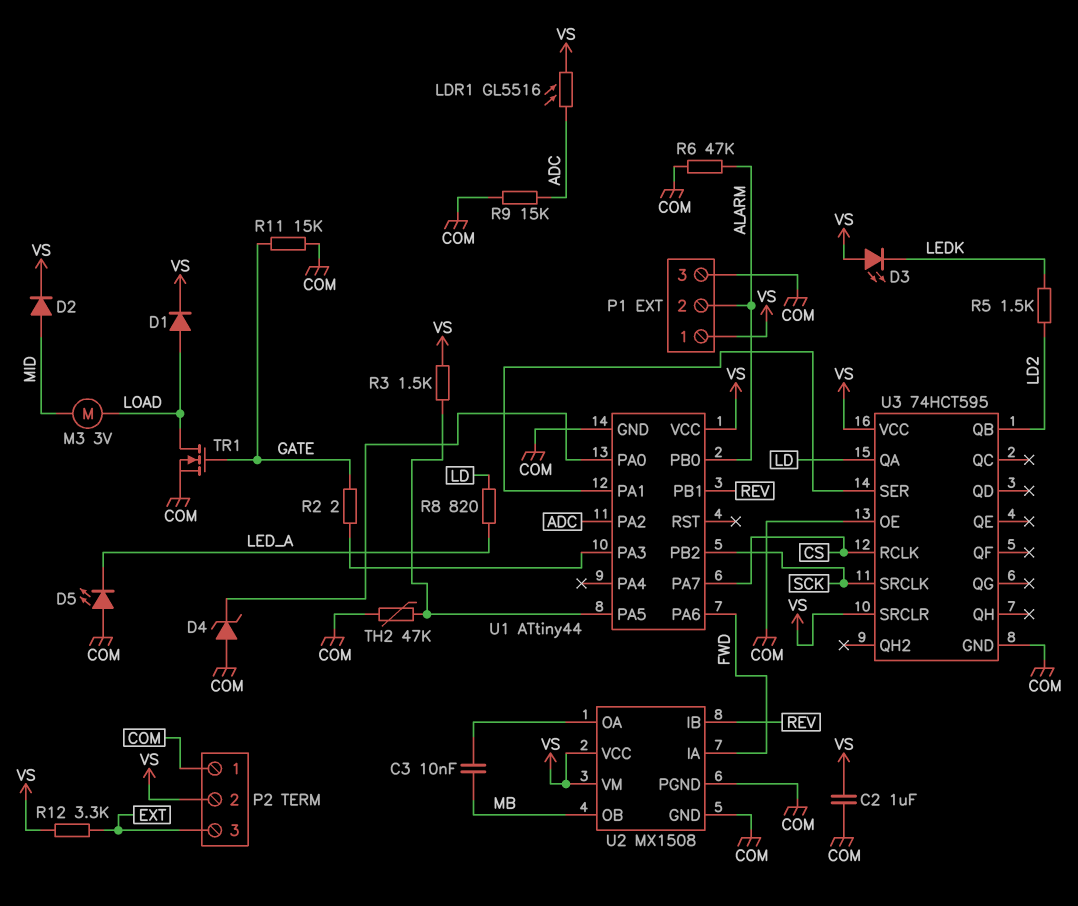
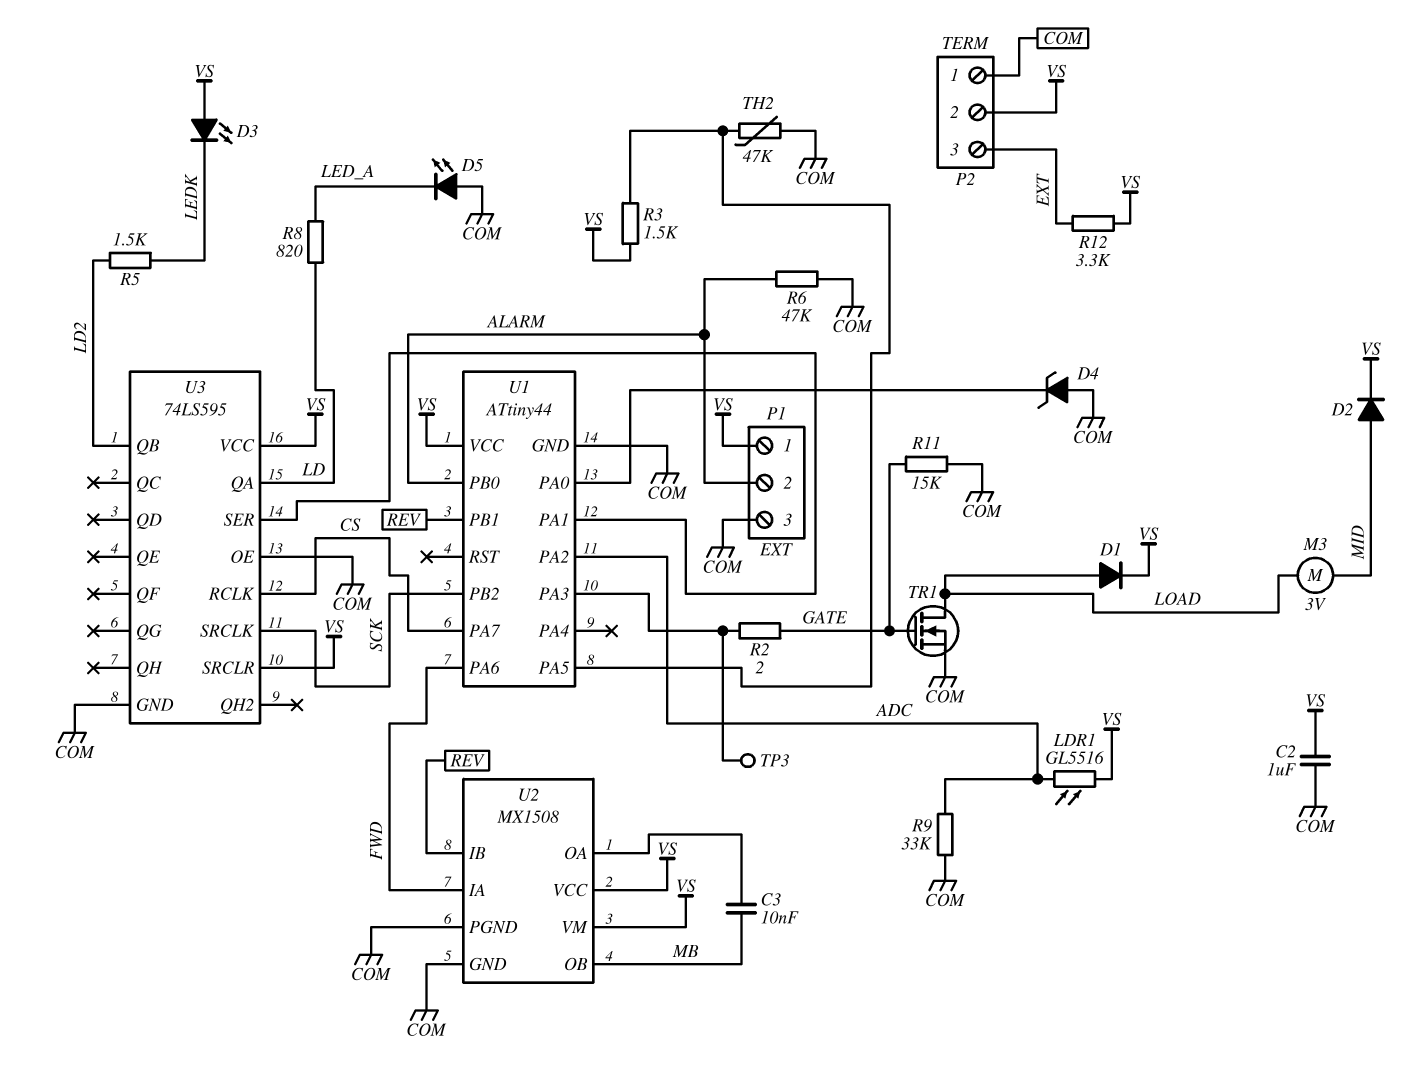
R9: 15k (ADC, COM) -> 33k (ADC, COM)
TP3: none -> test point (U1/PA3)
U3: 74HCT595 -> 74LS595

